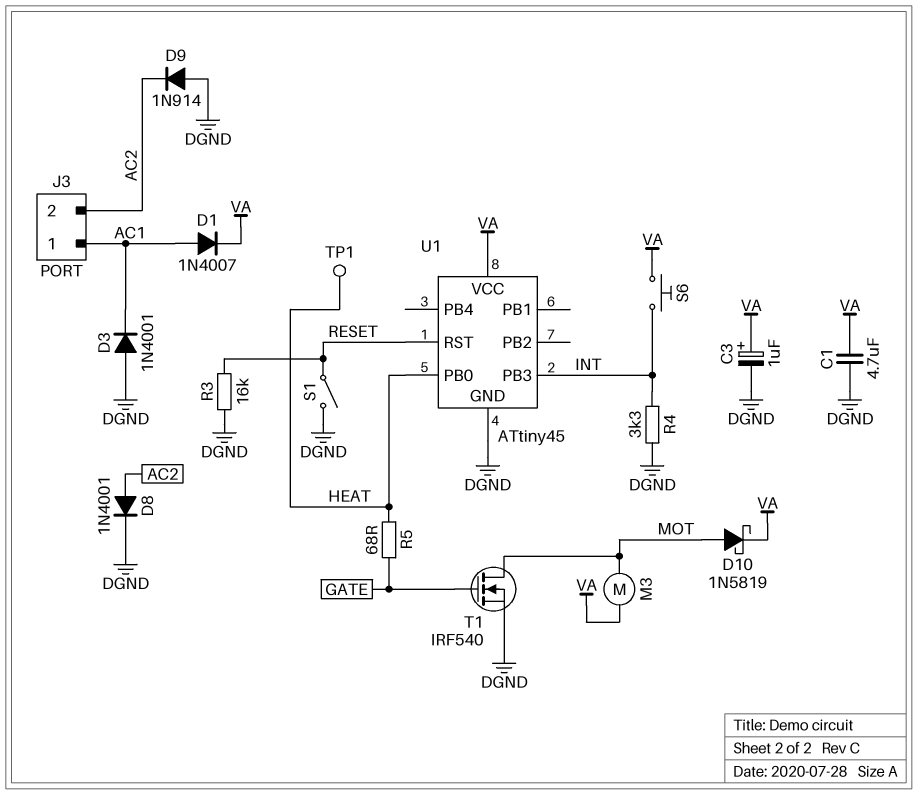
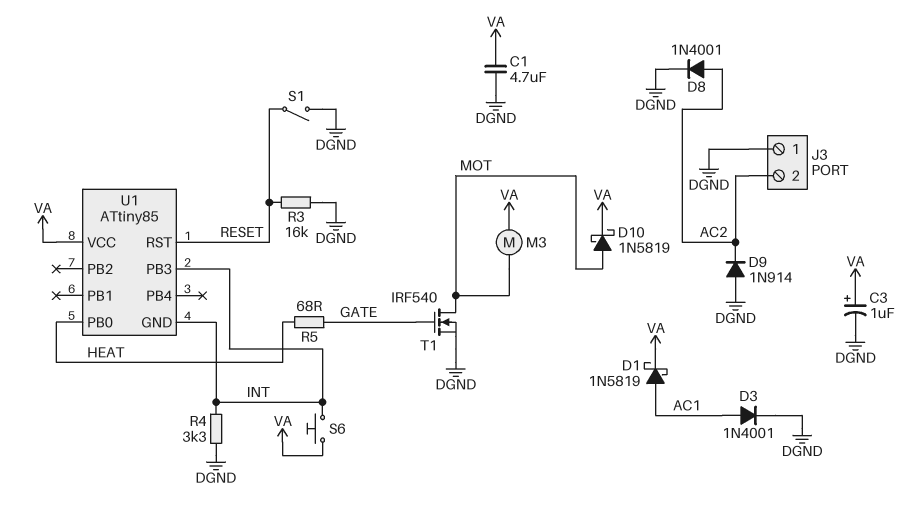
D1: diode 1N4007 (A AC1, K VA) -> schottky 1N5819 (A AC1, K VA)
D3: diode 1N4001 (A DGND, K AC1) -> diode 1N4001 (A AC1, K DGND)
J3 pin 1: AC1 -> DGND
TP1: test point (HEAT) -> none
U1: ATtiny45 -> ATtiny85
U1 pin GND: DGND -> INT

